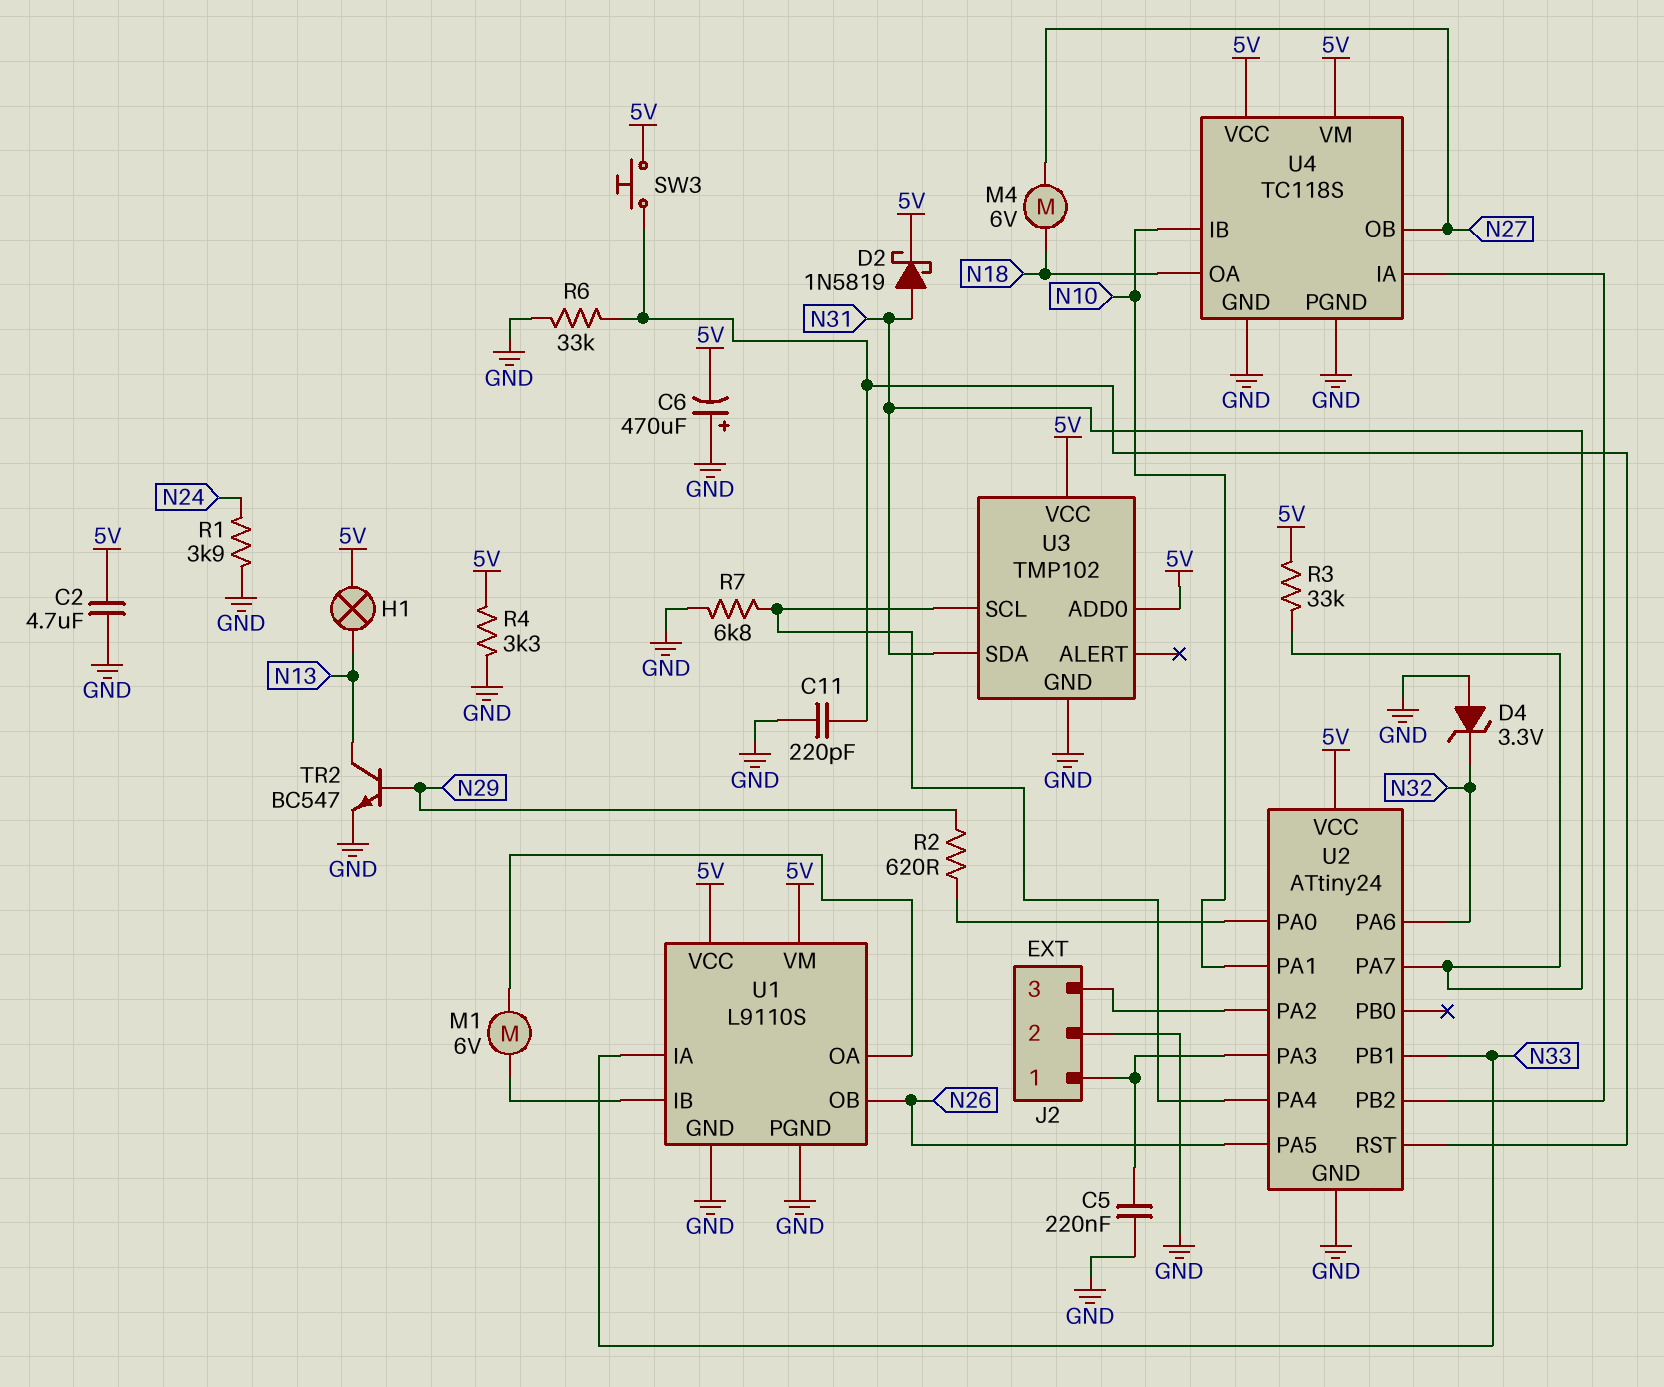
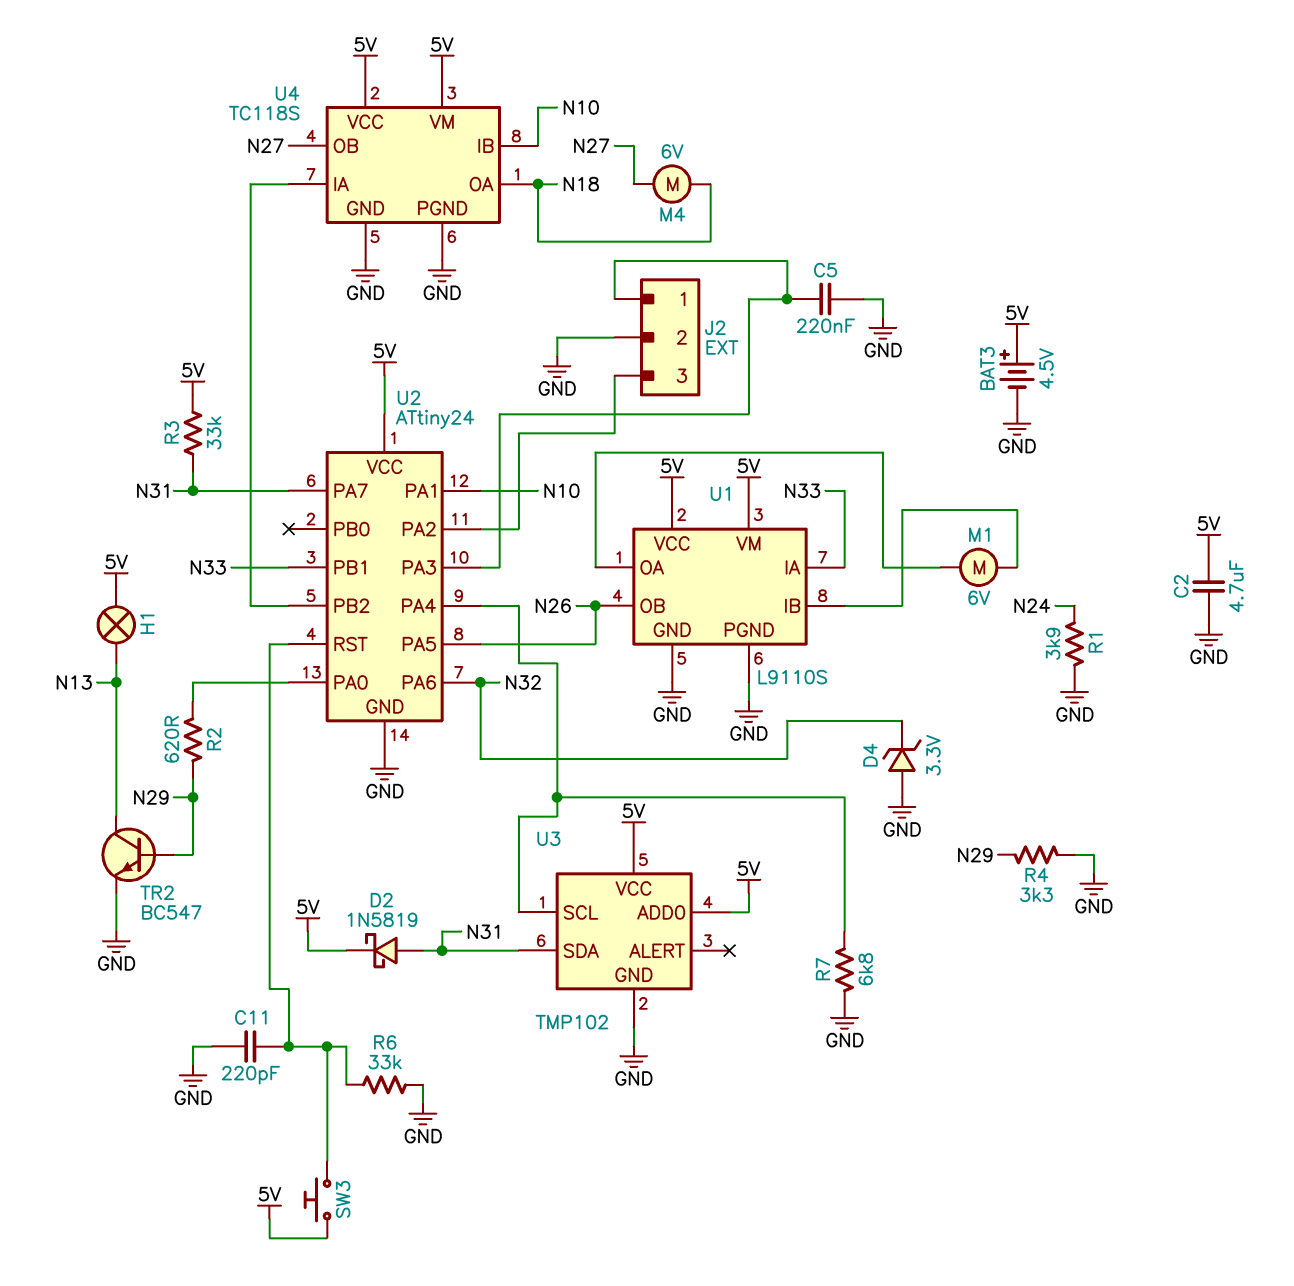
BAT3: none -> 4.5V (plus 5V, minus GND)
C6: 470uF (plus GND, minus 5V) -> none
R4: 3.3k (5V, GND) -> 3.3k (GND, N29)

